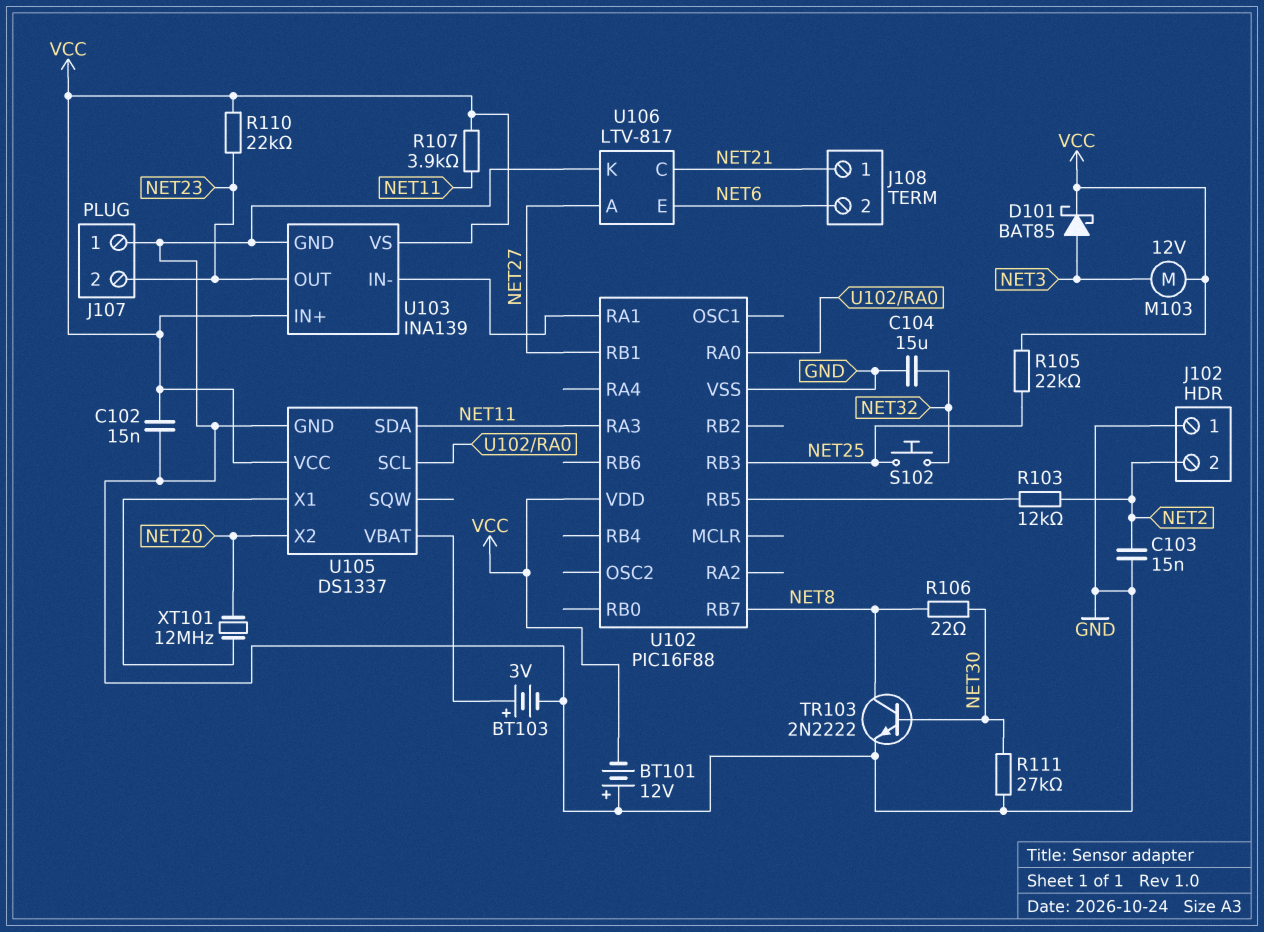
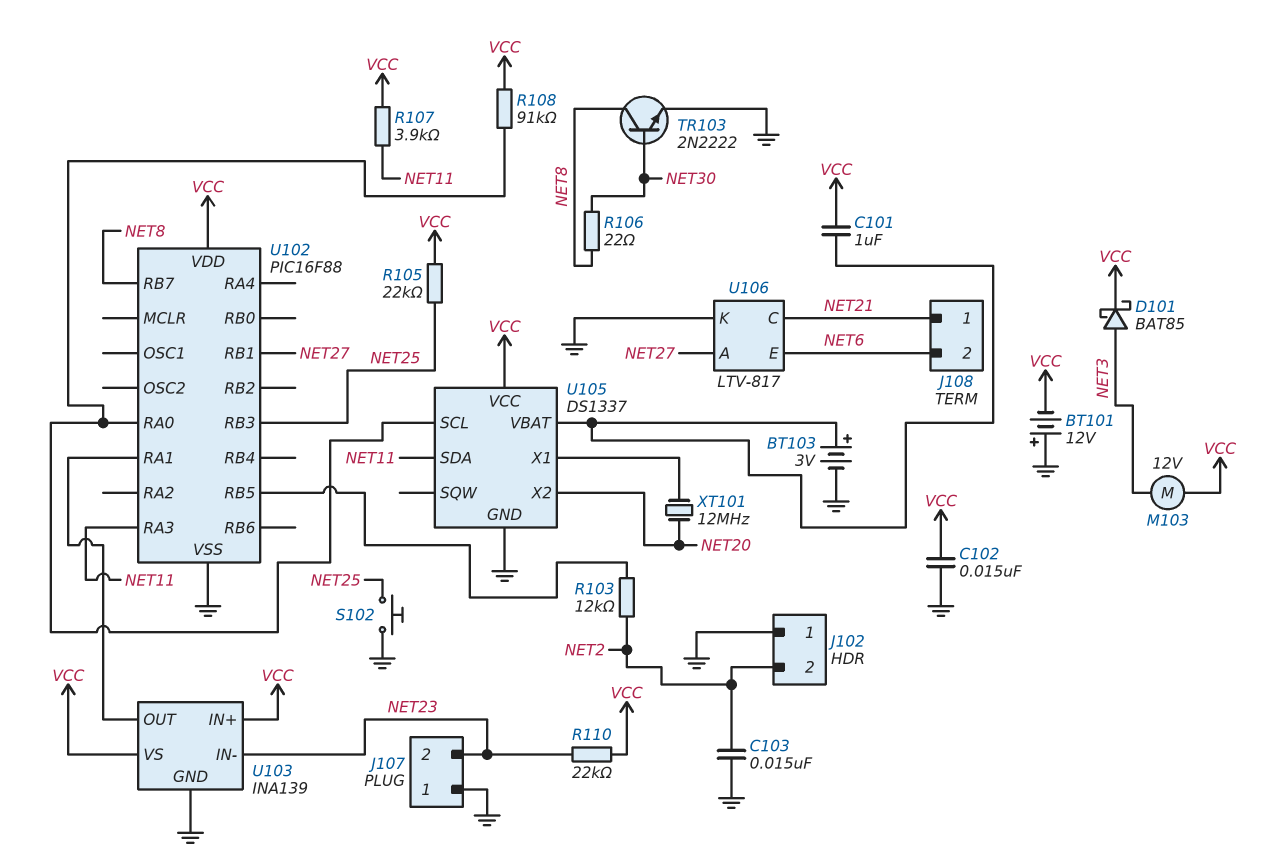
C101: none -> 1uF (U105/VBAT, VCC)
C104: 15uF (GND, NET32) -> none
R108: none -> 91k (U102/RA0, VCC)
R111: 27k (GND, NET30) -> none
S102: button (NET25, NET32) -> button (GND, NET25)
U103 pin IN-: U102/RA1 -> NET23
U103 pin OUT: NET23 -> U102/RA1

